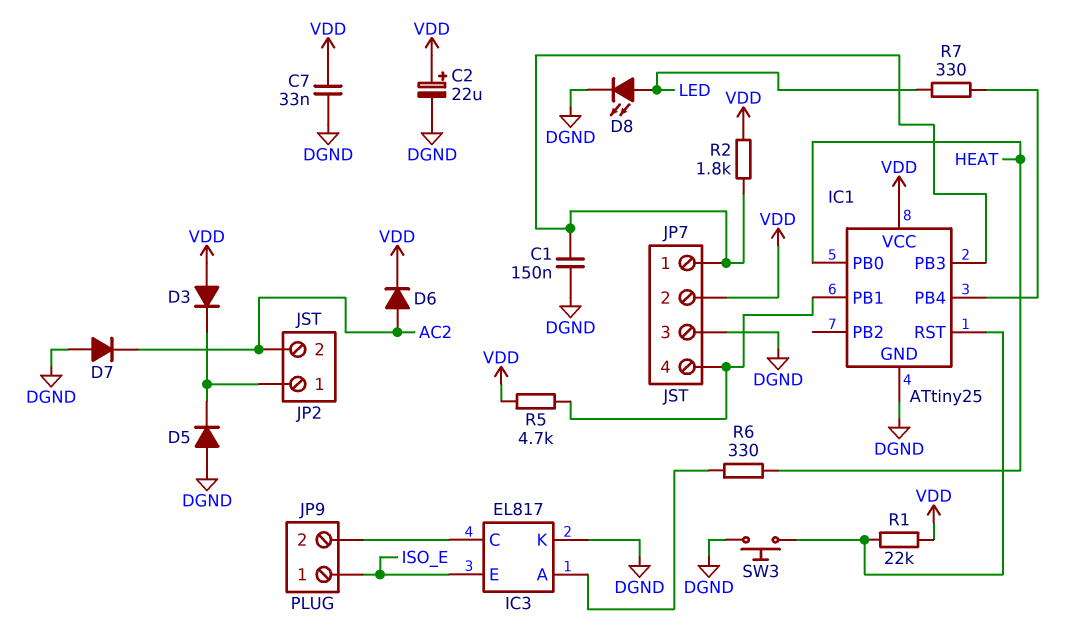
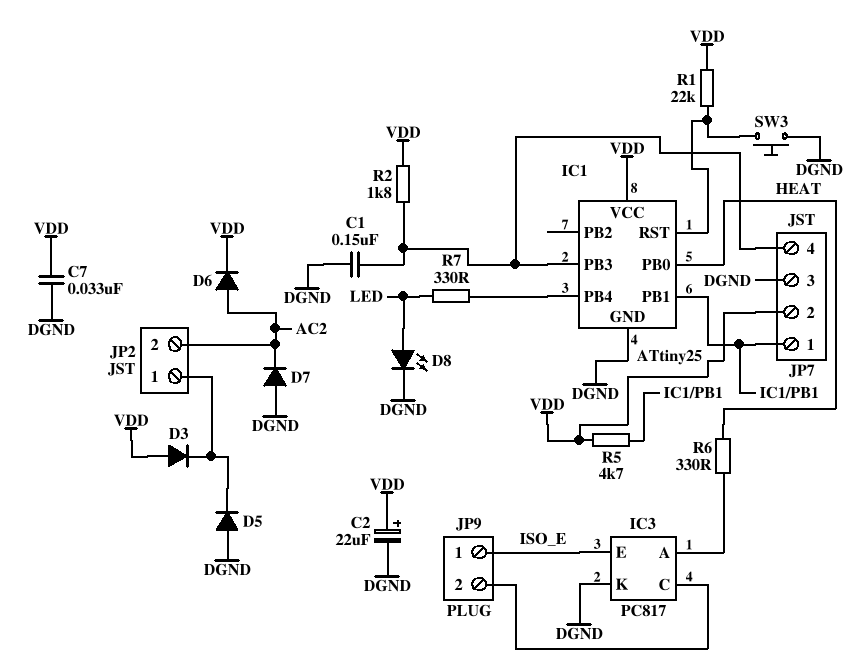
IC3: EL817 -> PC817
JP7 pin 1: IC1/PB3 -> IC1/PB1
JP7 pin 4: IC1/PB1 -> IC1/PB3

